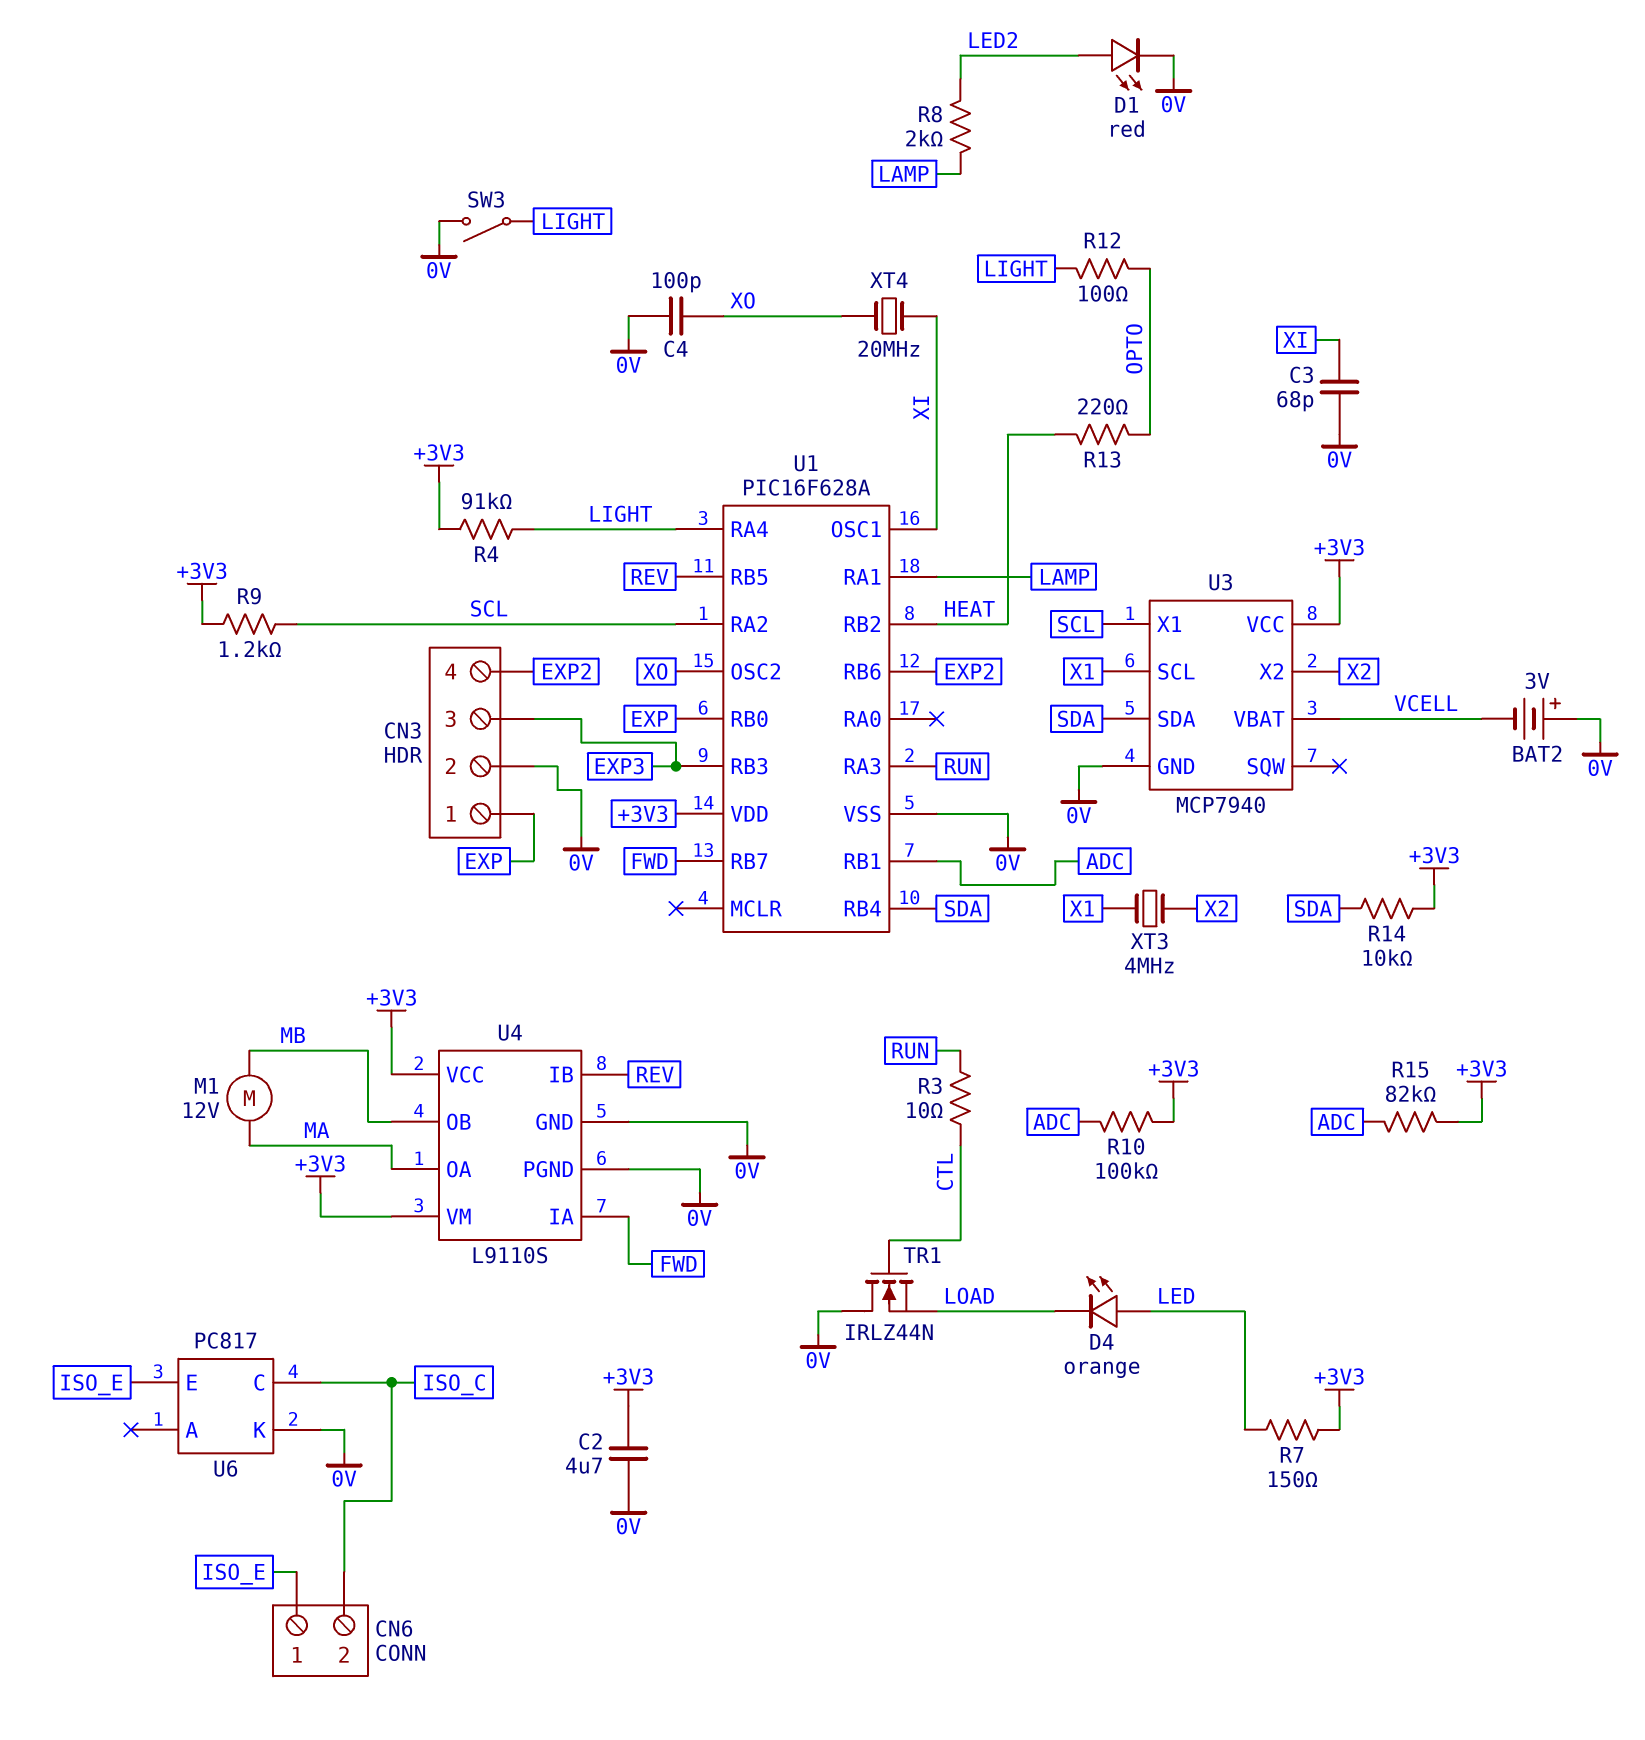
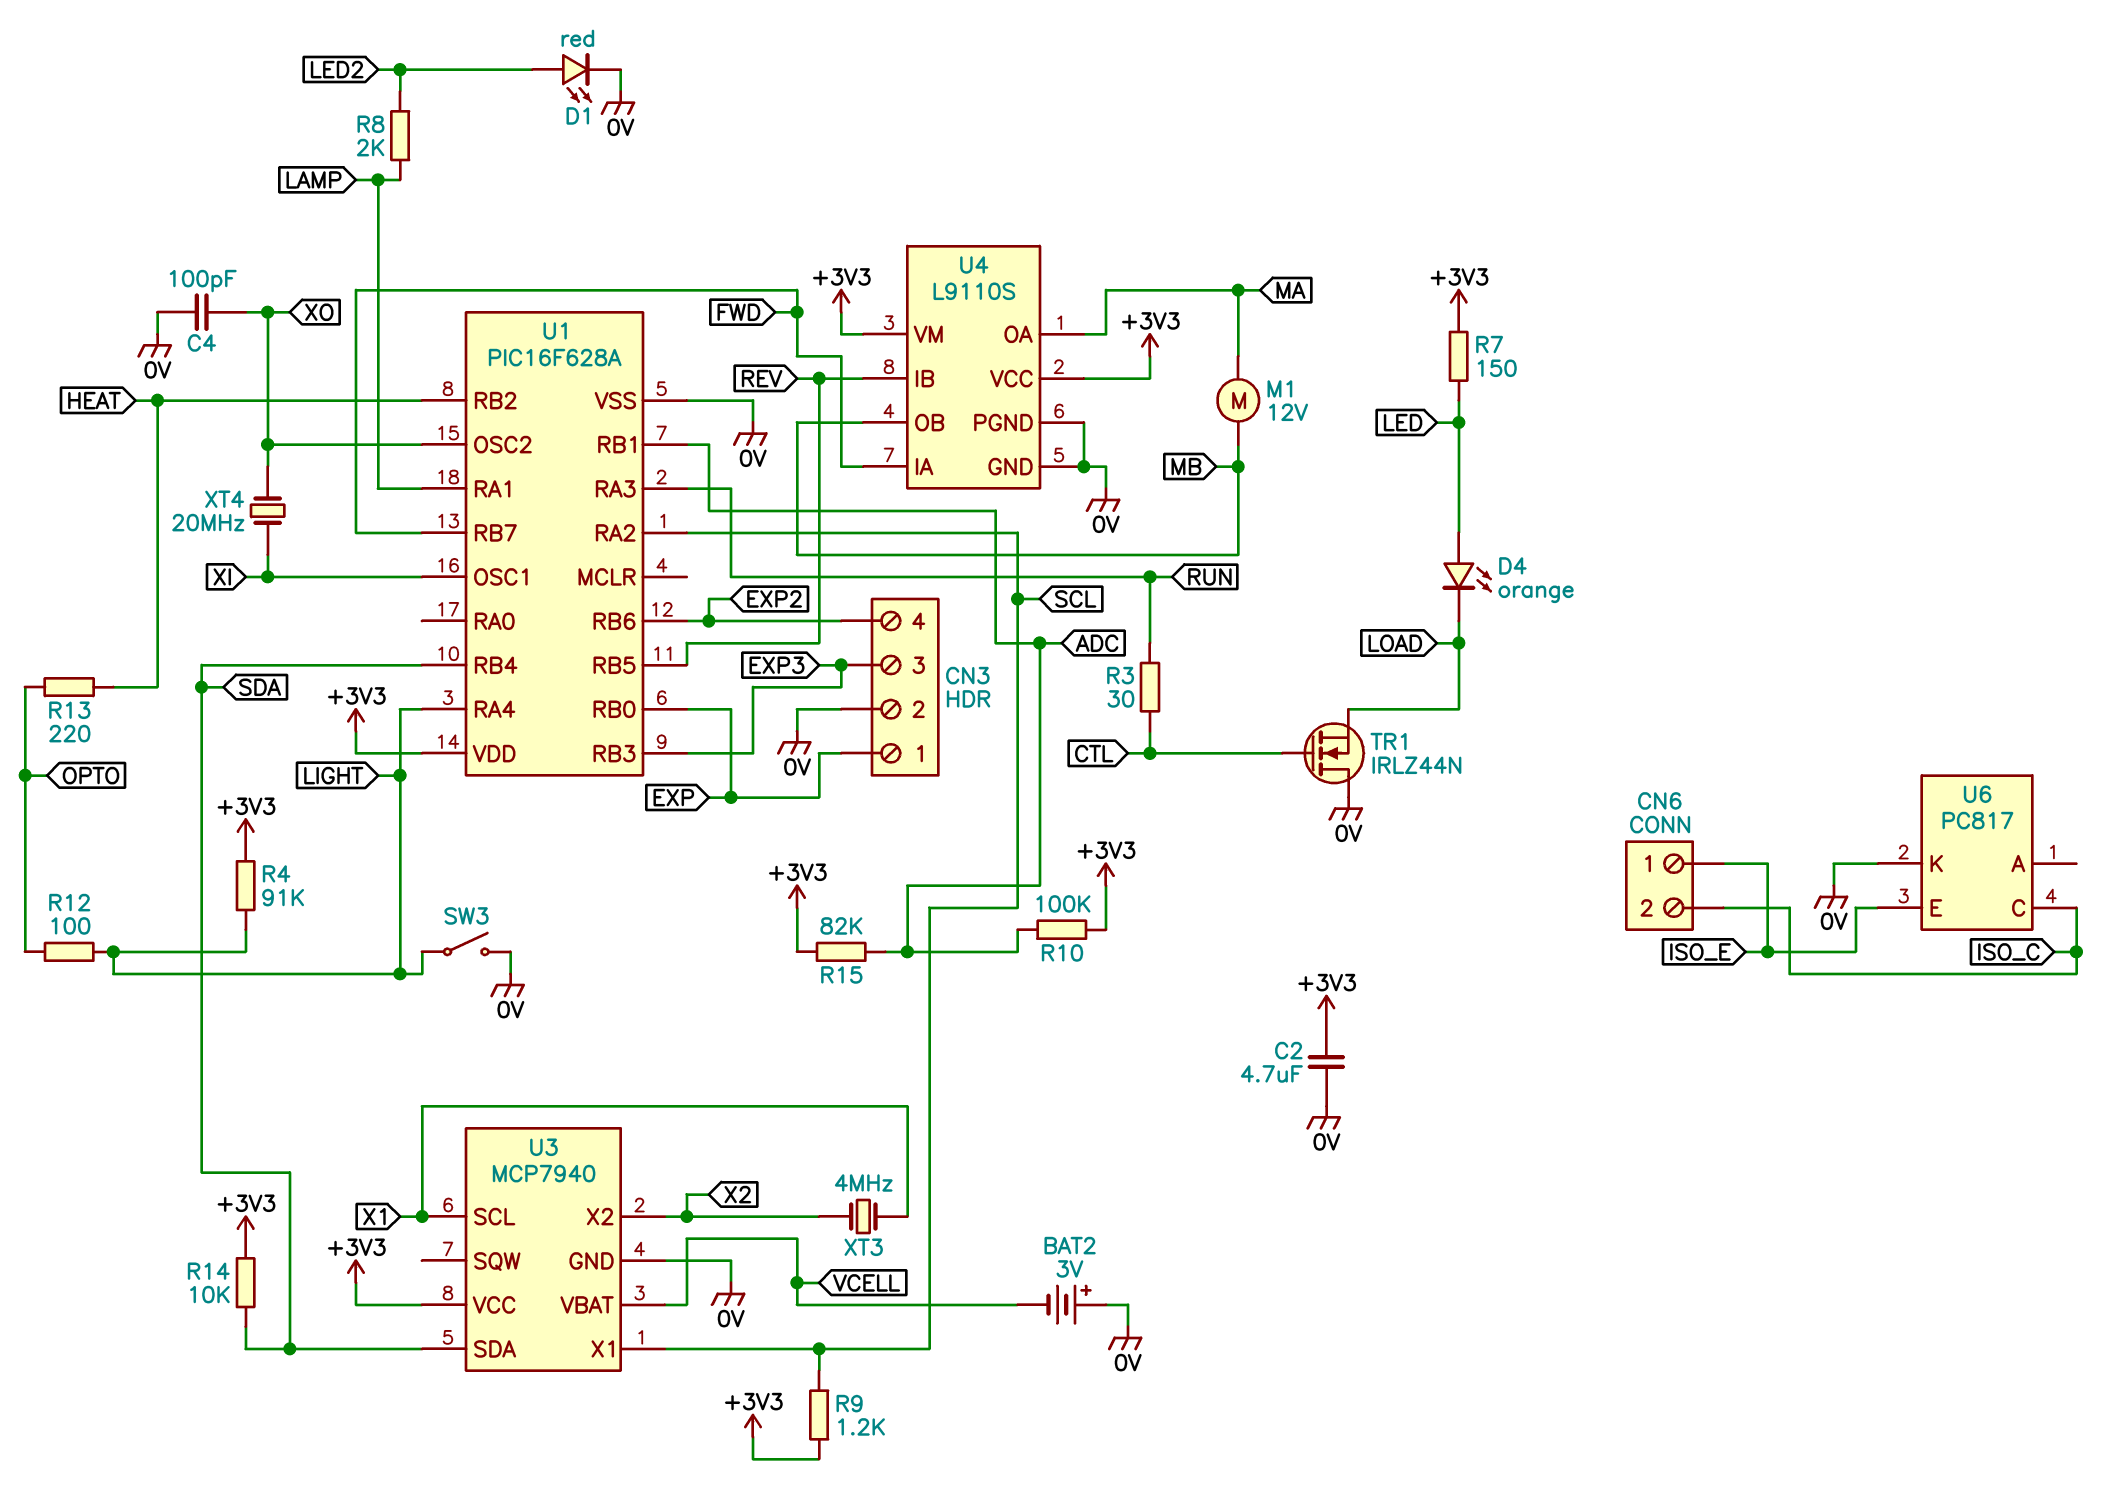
C3: 68pF (0V, XI) -> none
R3: 10 (CTL, RUN) -> 30 (CTL, RUN)

